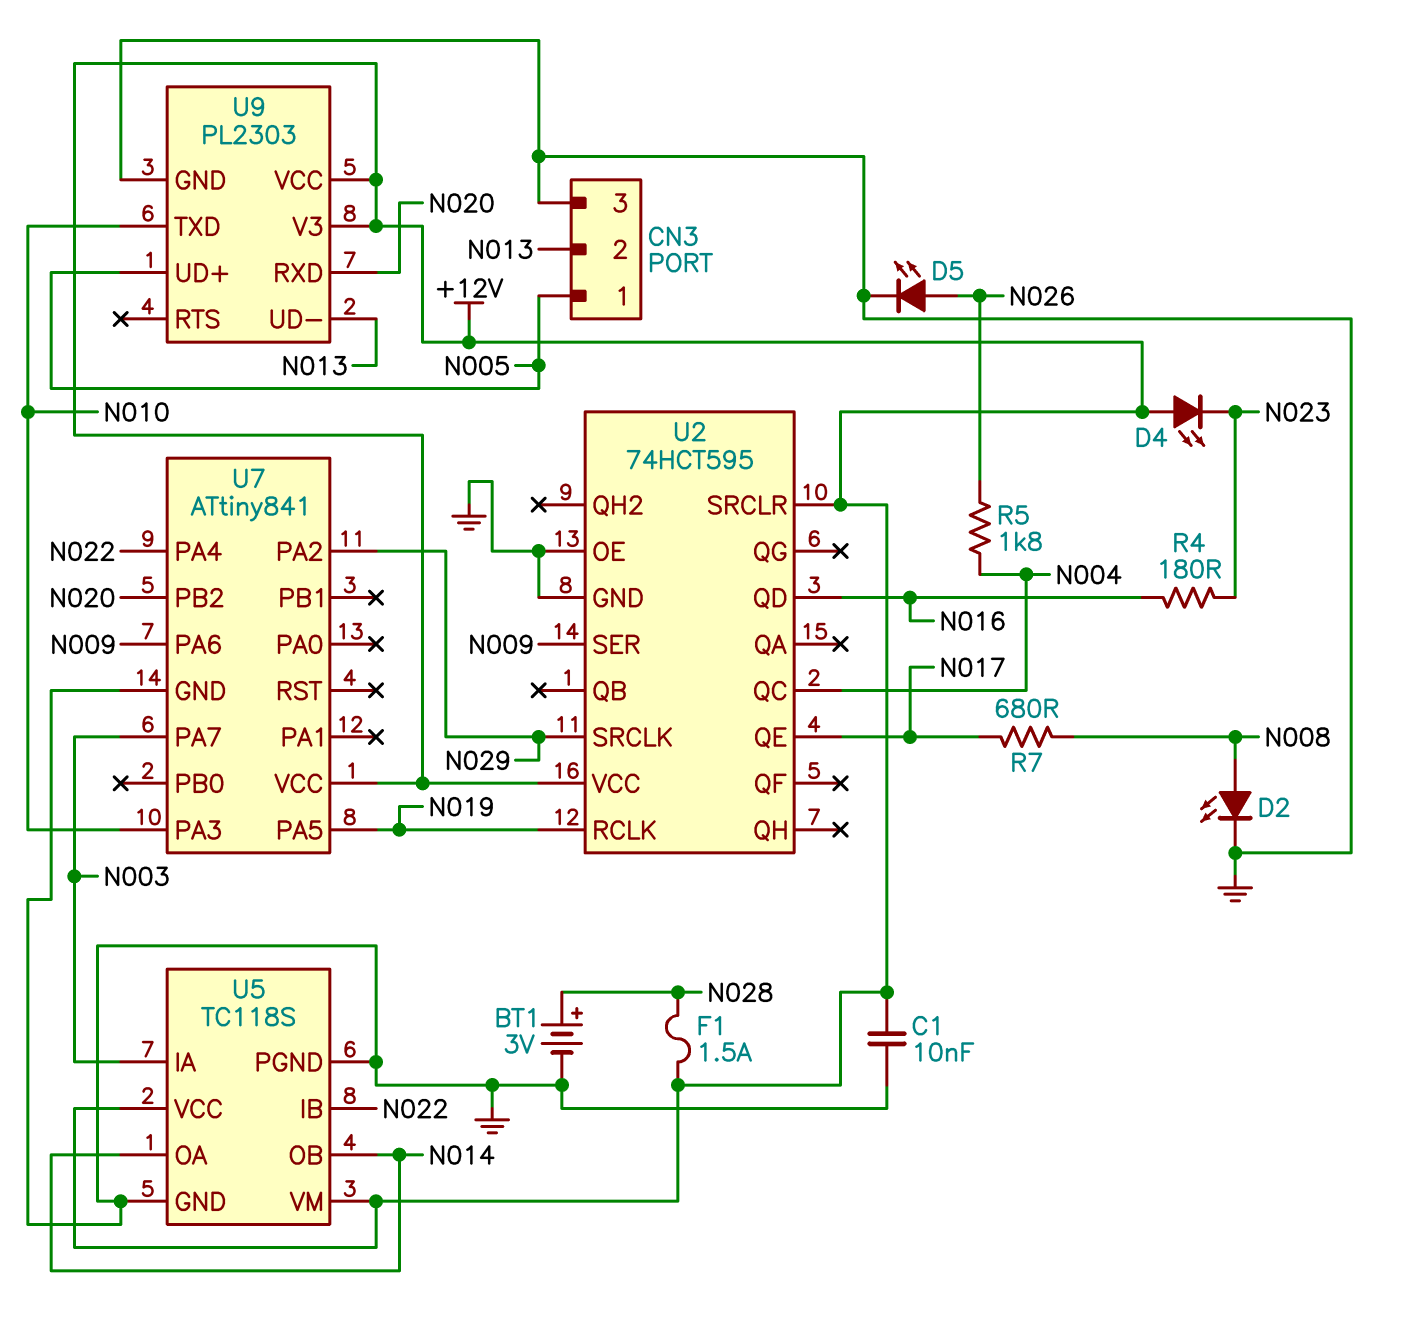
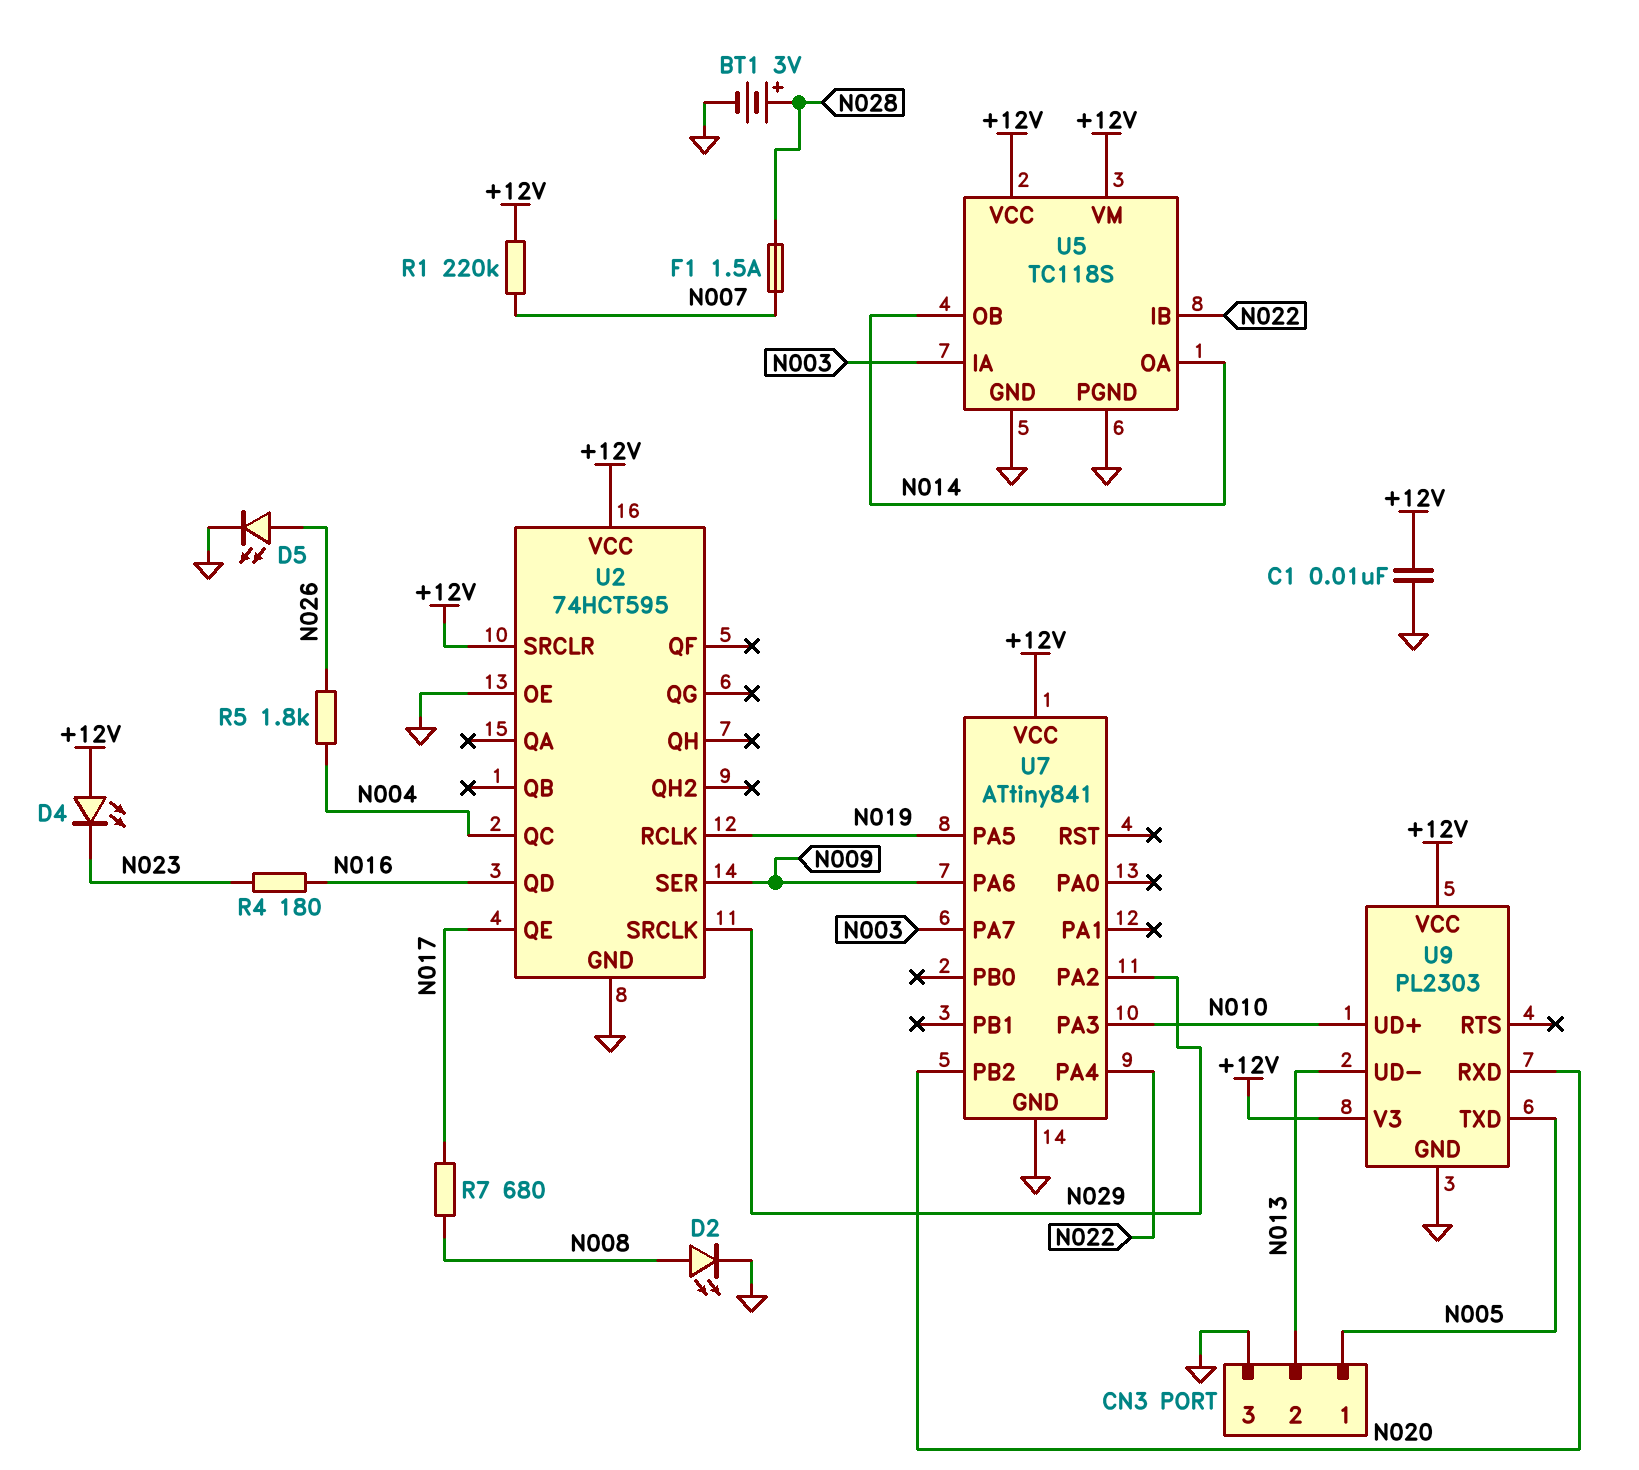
F1: 1.5A (+12V, N028) -> 1.5A (N007, N028)
R1: none -> 220k (+12V, N007)
U9 pin TXD: N010 -> N005
U9 pin UD+: N005 -> N010

